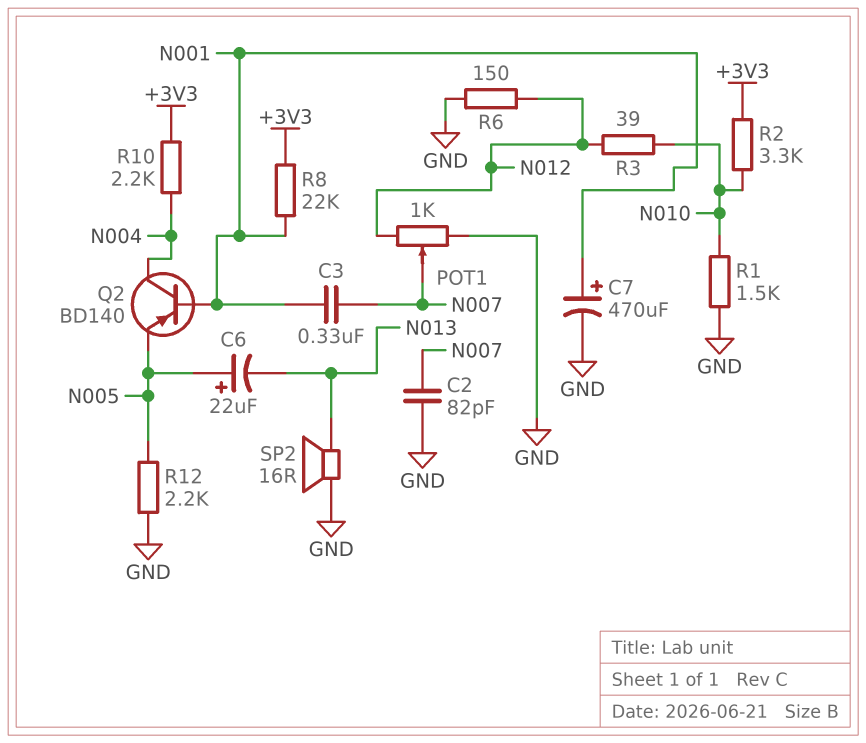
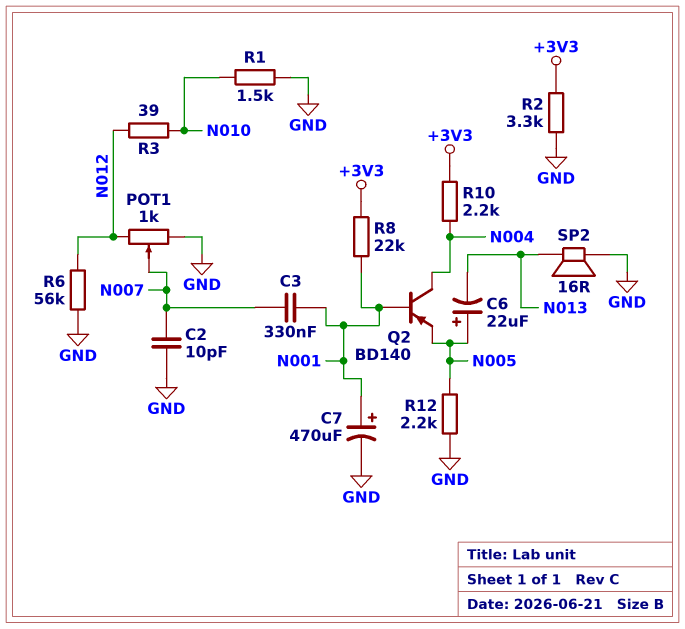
C2: 82pF (GND, N007) -> 10pF (GND, N007)
R2: 3.3k (+3V3, N010) -> 3.3k (+3V3, GND)
R6: 150 (GND, N012) -> 56k (GND, N012)

